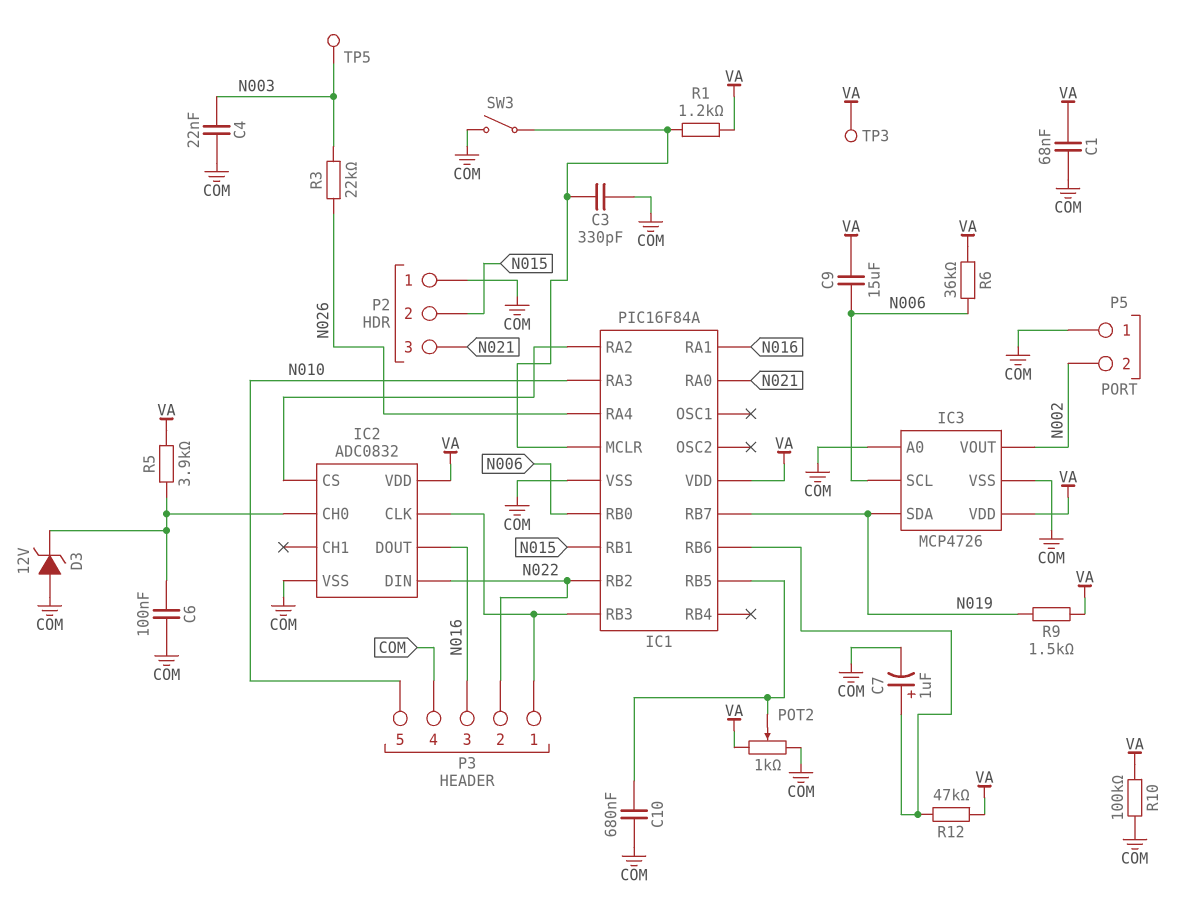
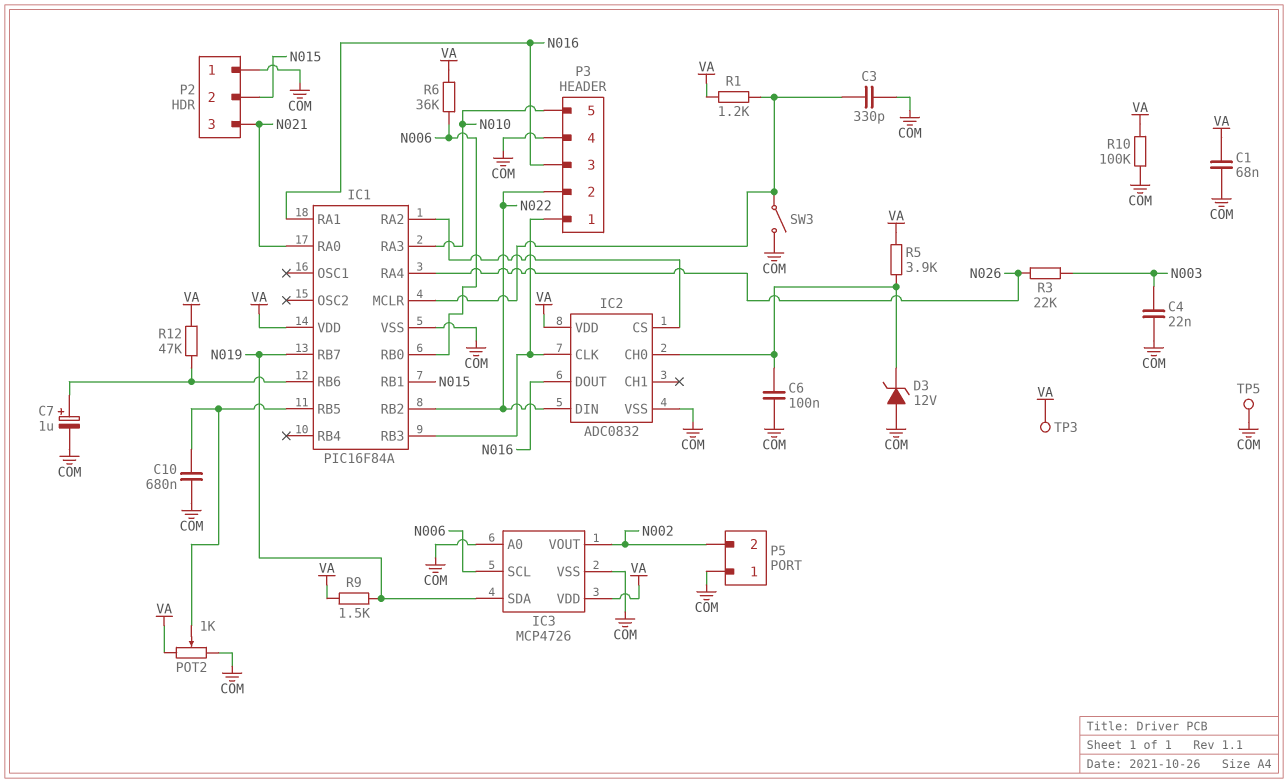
C9: 15uF (N006, VA) -> none
TP5: test point (N003) -> test point (COM)

